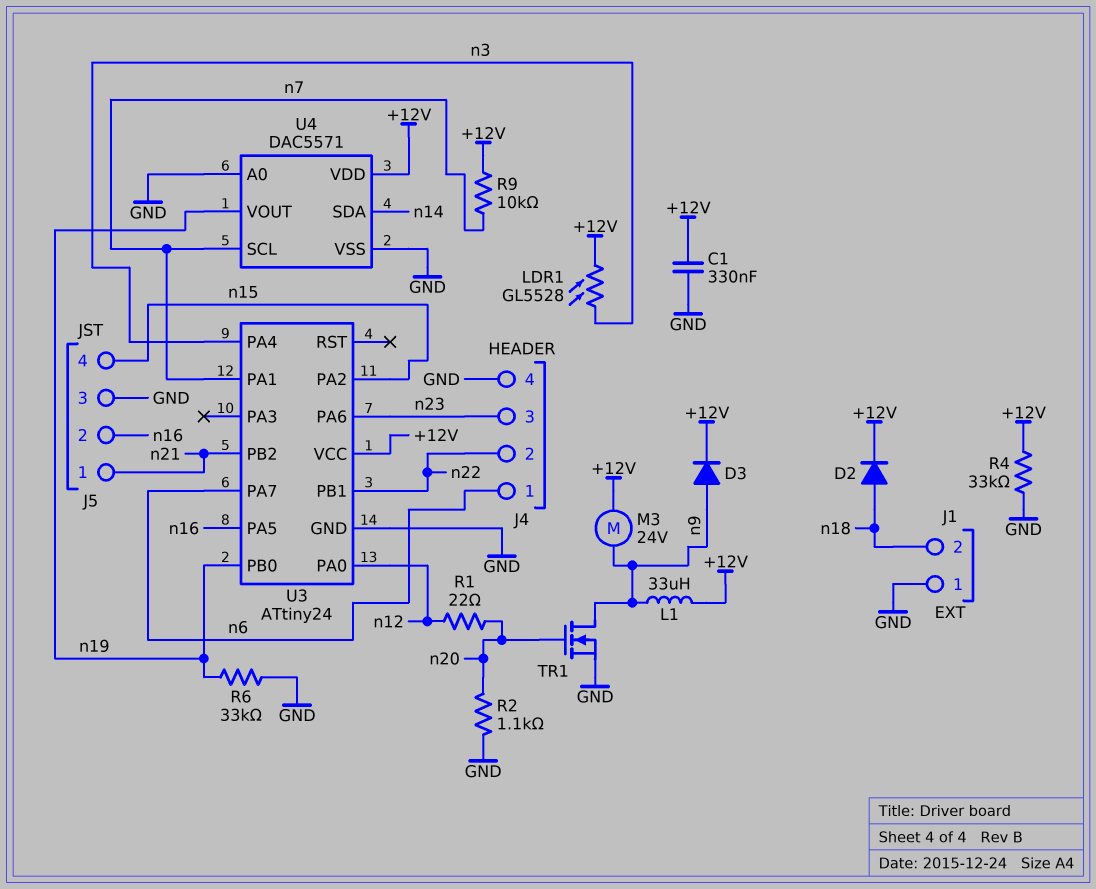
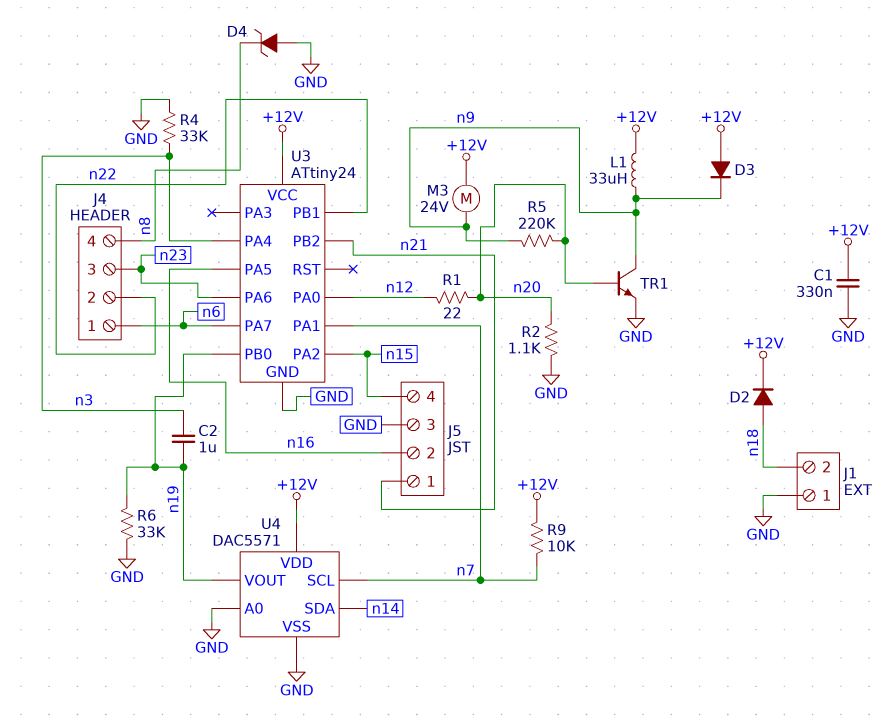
C2: none -> 1uF (n3, n19)
D3: diode (A n9, K +12V) -> diode (A +12V, K n9)
D4: none -> zener (A GND, K n8)
J4 pin 4: GND -> n8
LDR1: GL5528 (+12V, n3) -> none
R4: 33k (+12V, GND) -> 33k (GND, n3)
R5: none -> 220k (n9, n20)
TR1: NMOS (G n20, D n9, S GND) -> NPN (B n20, C n9, E GND)

